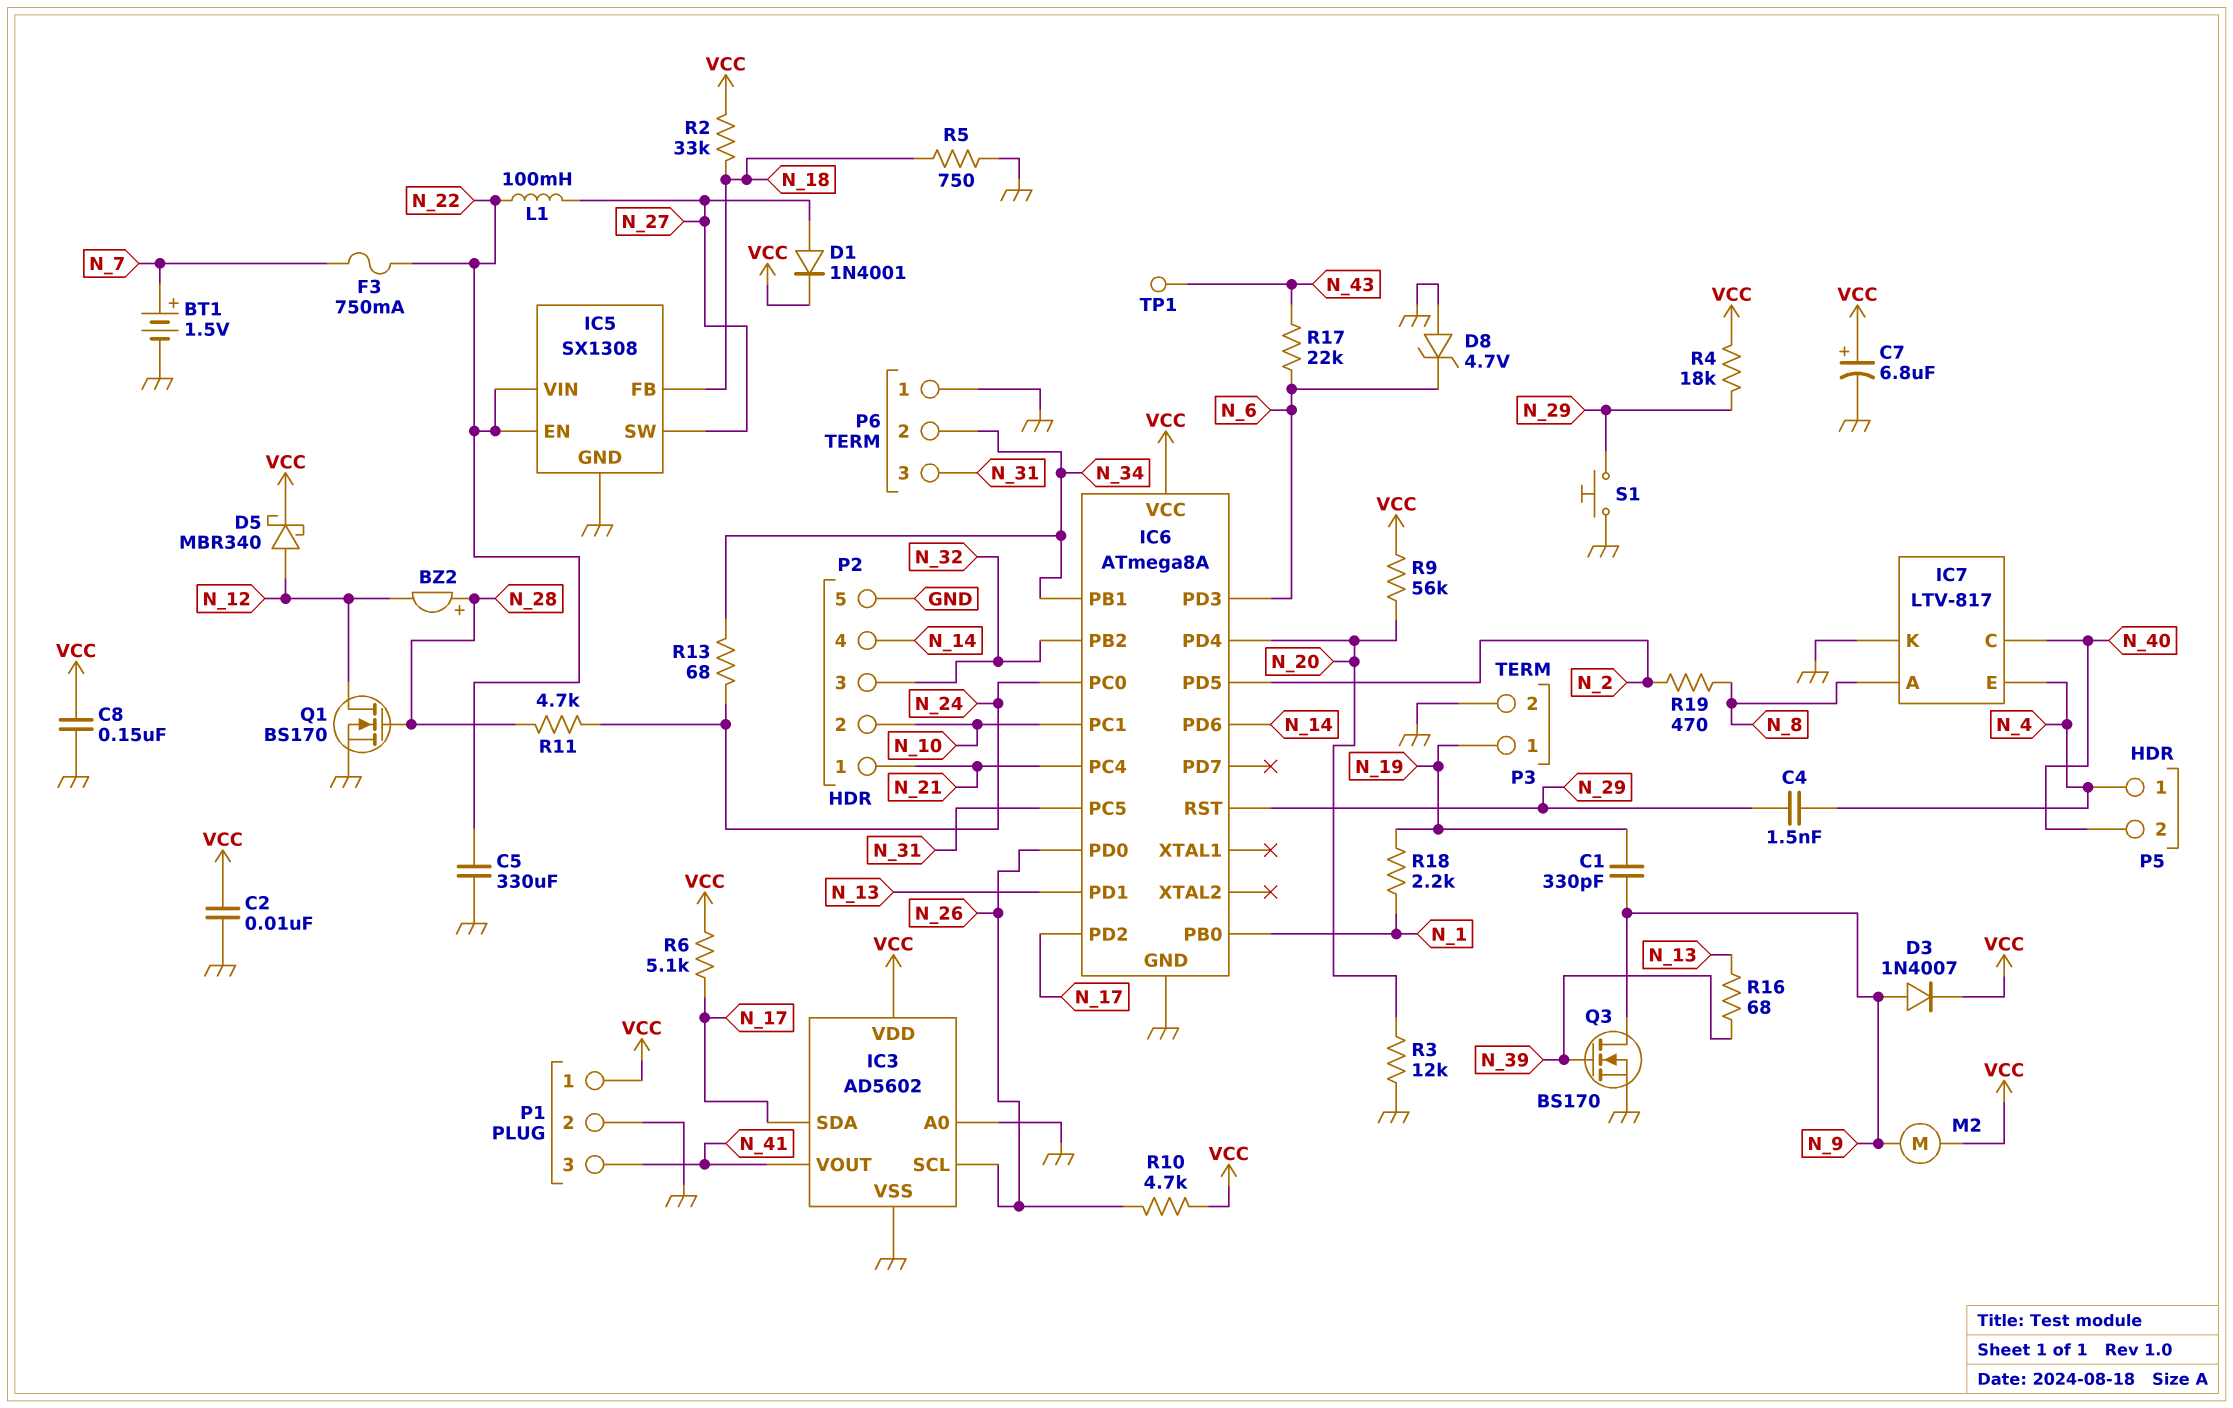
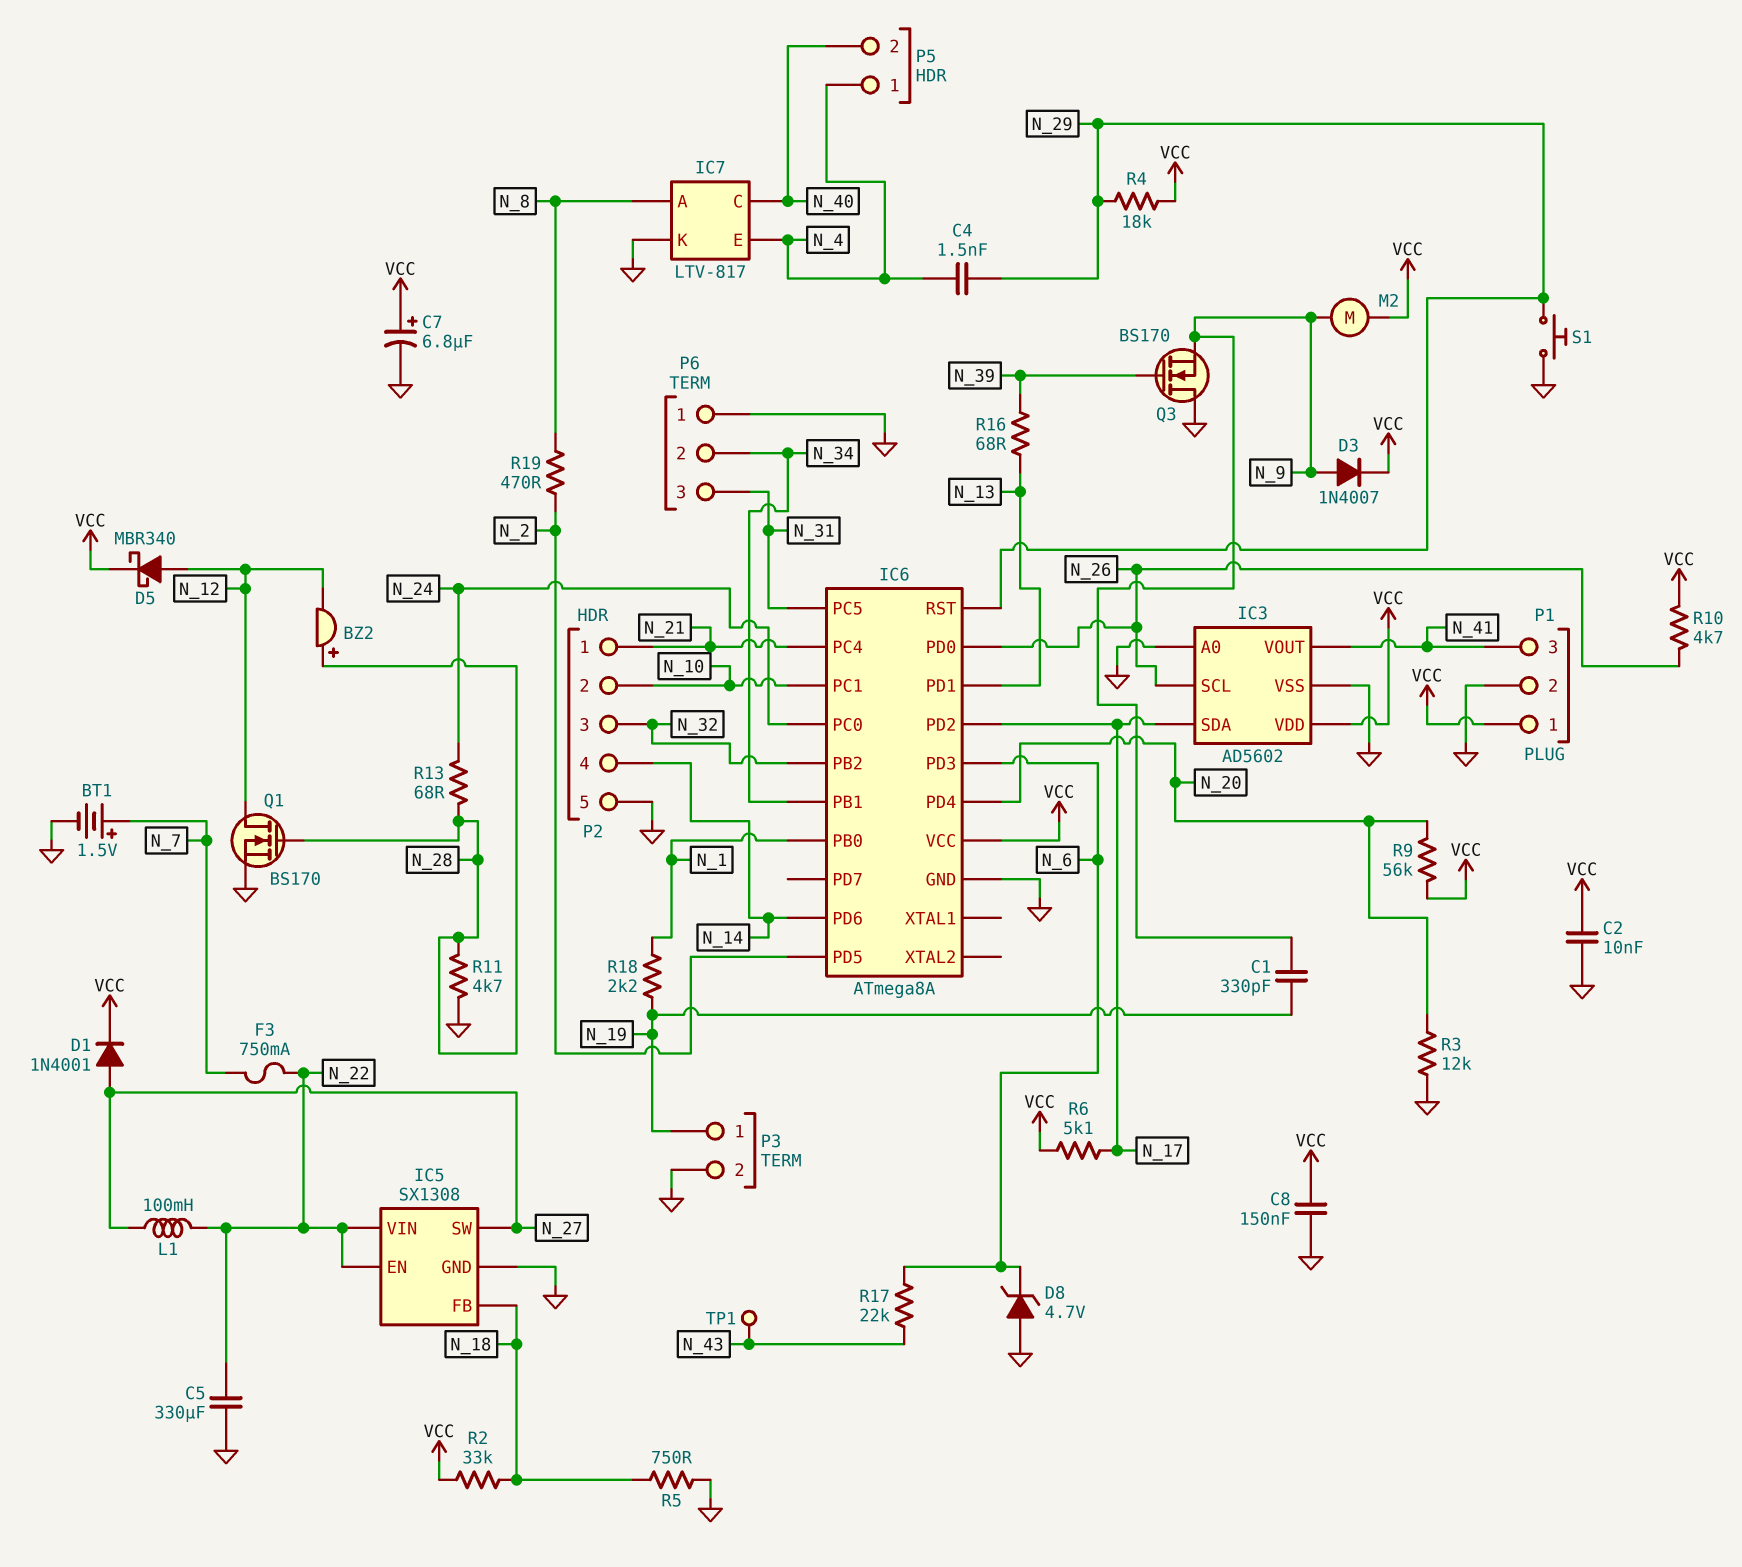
Q3: NMOS BS170 (G N_39, D N_9, S GND) -> NMOS BS170 (G N_39, D GND, S N_9)
R11: 4.7k (N_24, N_28) -> 4.7k (GND, N_28)
R13: 68 (N_24, N_34) -> 68 (N_24, N_28)

